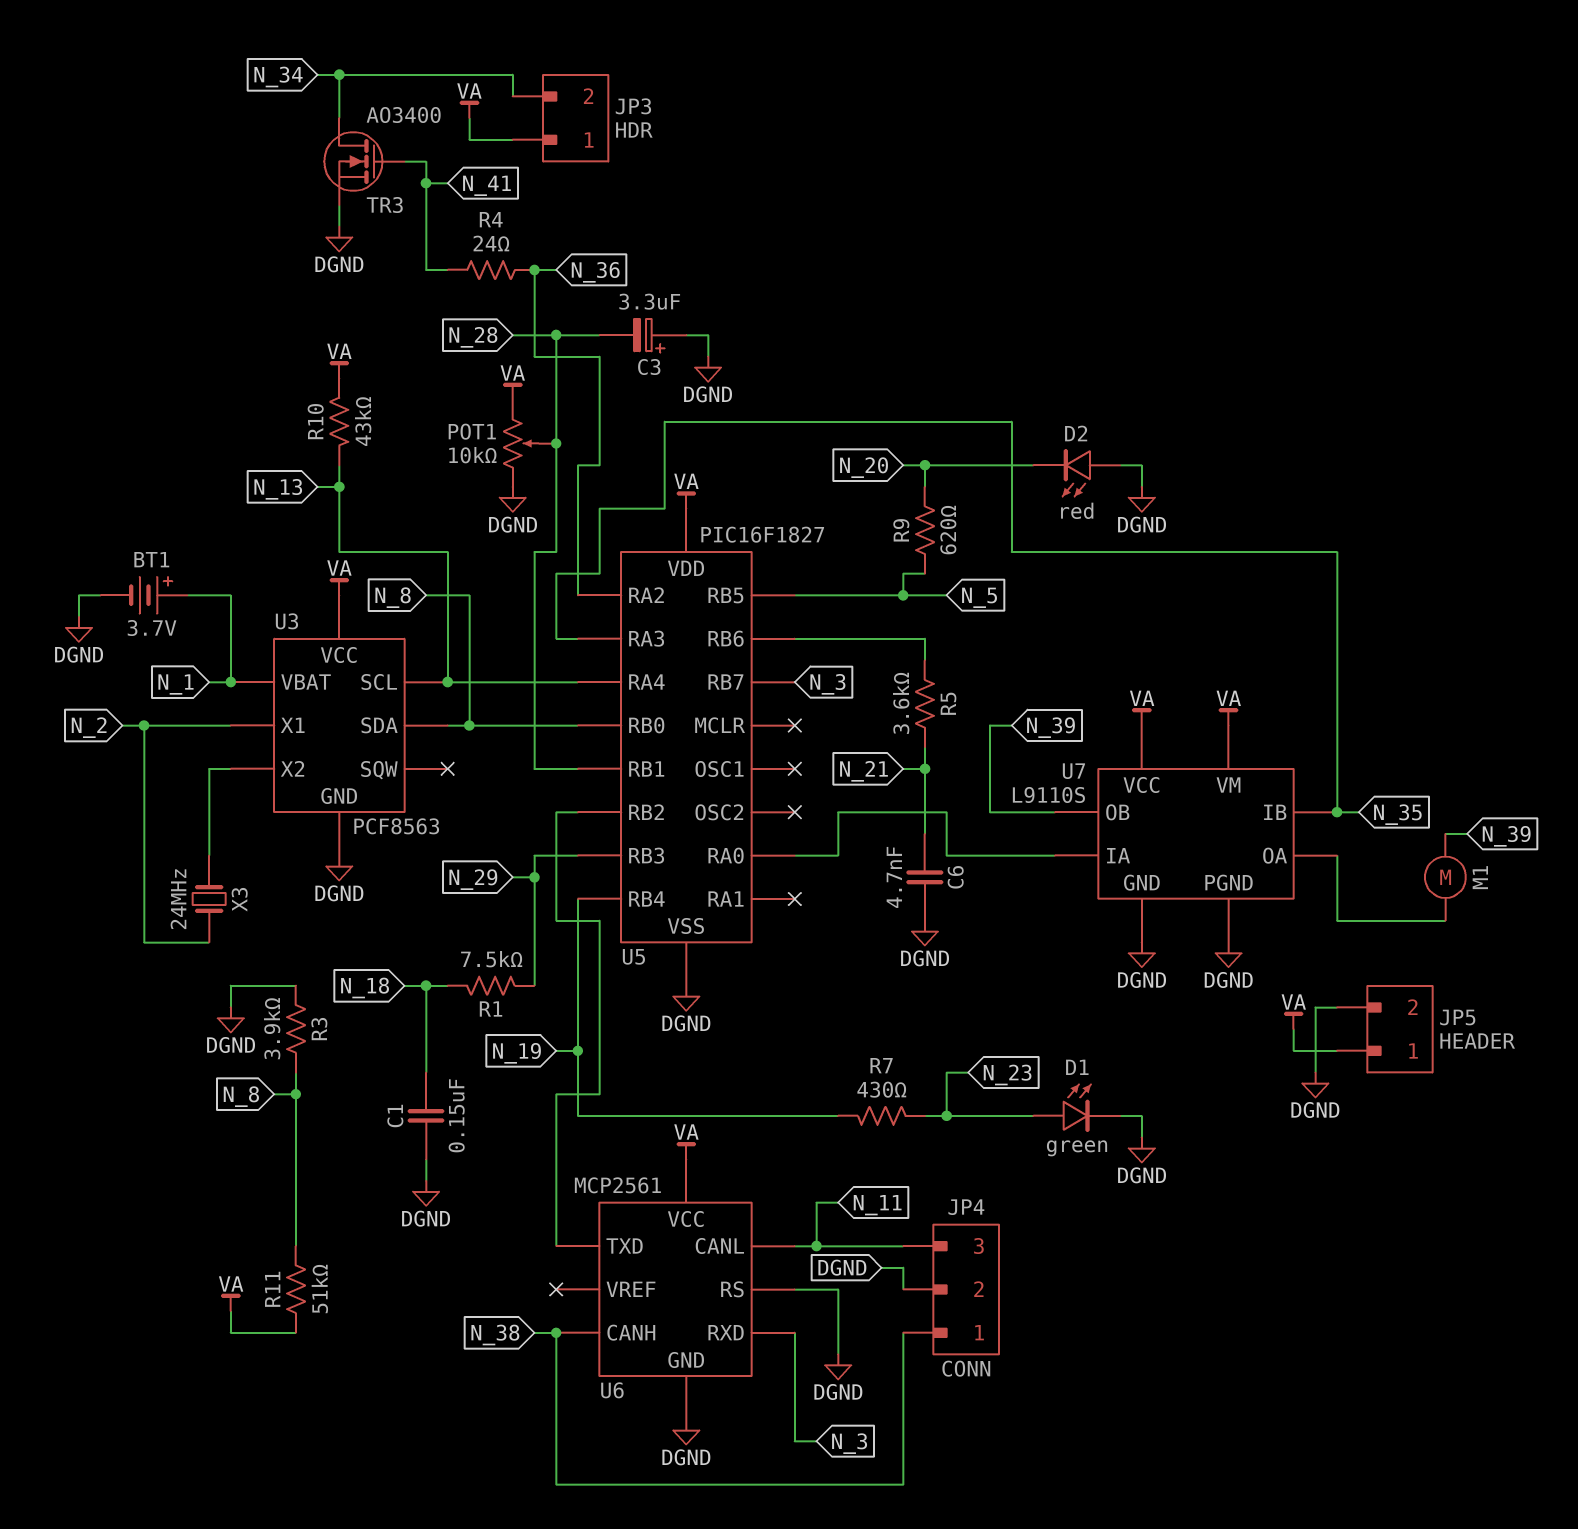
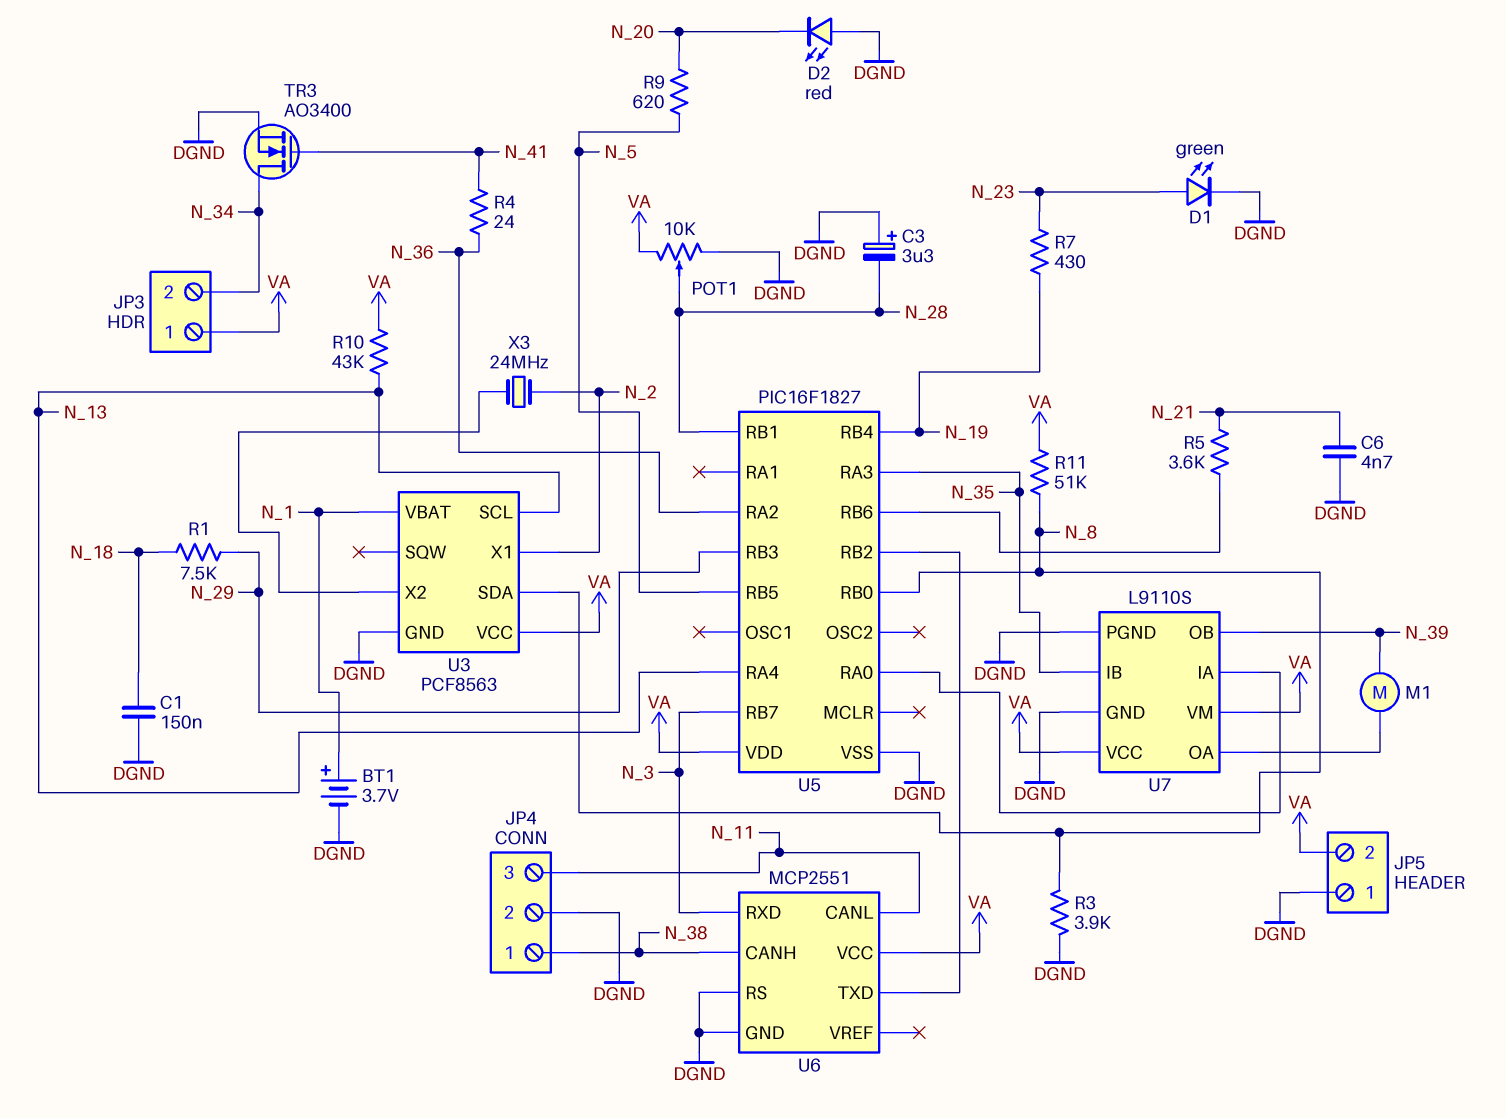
JP5 pin 1: VA -> DGND
JP5 pin 2: DGND -> VA
U6: MCP2561 -> MCP2551

